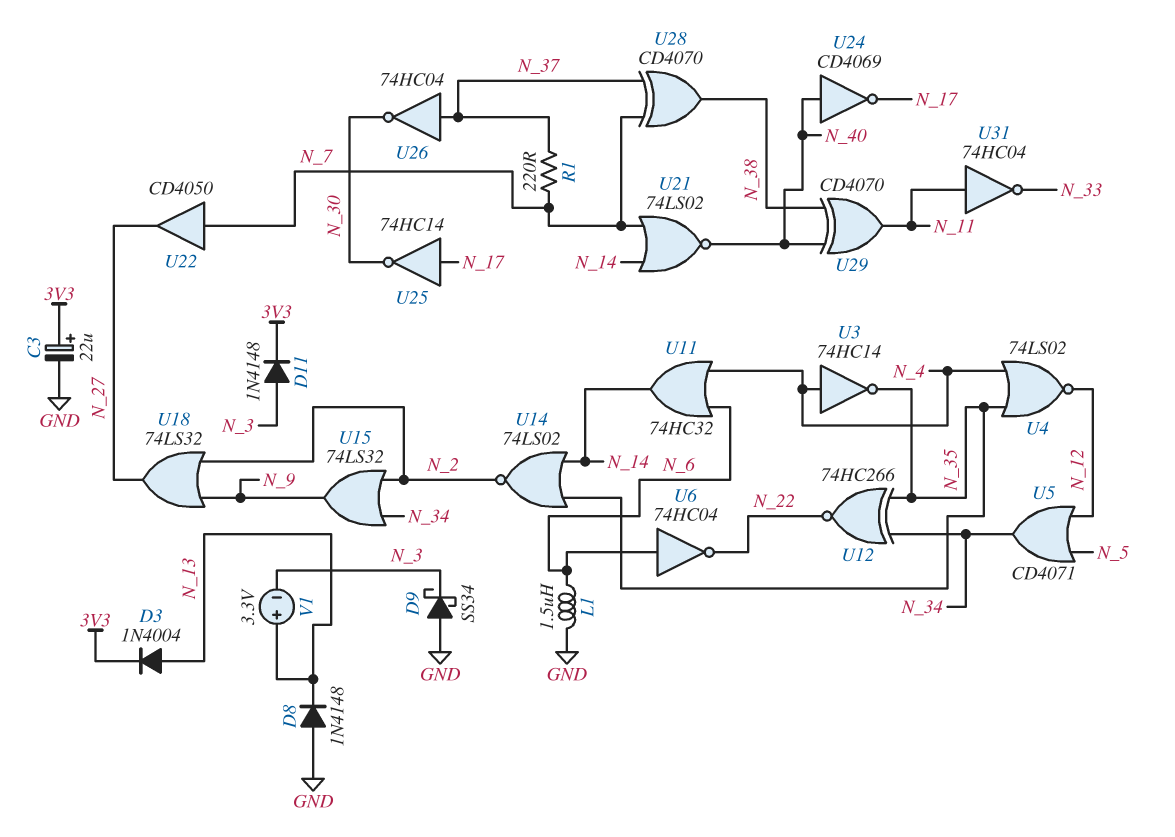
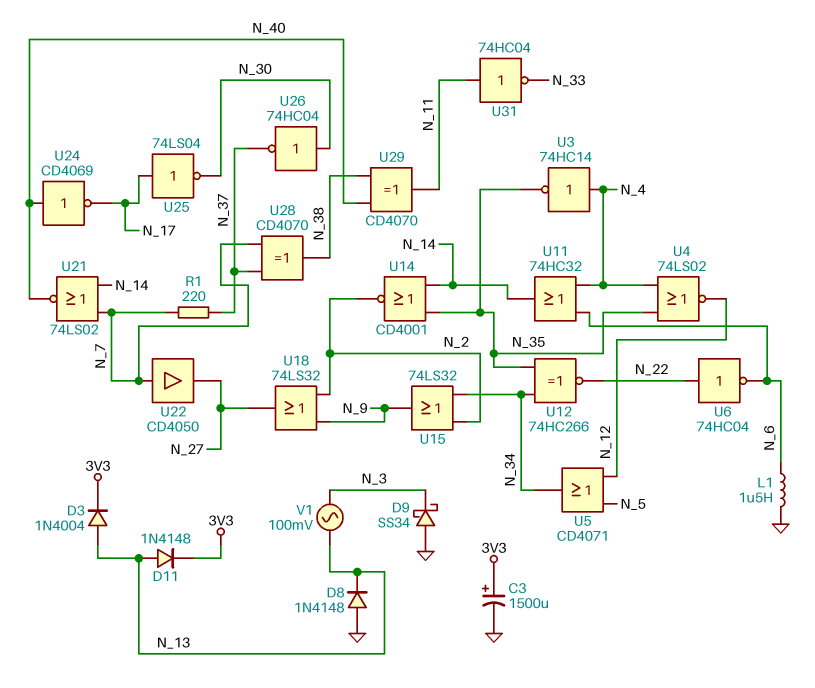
C3: 22uF (plus 3V3, minus GND) -> 1500uF (plus 3V3, minus GND)
D11: diode 1N4148 (A N_3, K 3V3) -> diode 1N4148 (A N_13, K 3V3)
U6: NOT 74HC04 (in N_6, out N_22) -> NOT 74HC04 (in N_22, out N_6)
U14: NOR 74LS02 (in N_14, in N_35, out N_2) -> NOR CD4001 (in N_14, in N_35, out N_2)
U25: NOT 74HC14 (in N_17, out N_30) -> NOT 74LS04 (in N_17, out N_30)
U26: NOT 74HC04 (in N_37, out N_30) -> NOT 74HC04 (in N_30, out N_37)
V1: 3.3V (plus N_13, minus N_3) -> AC 100mV (N_3, N_13)

